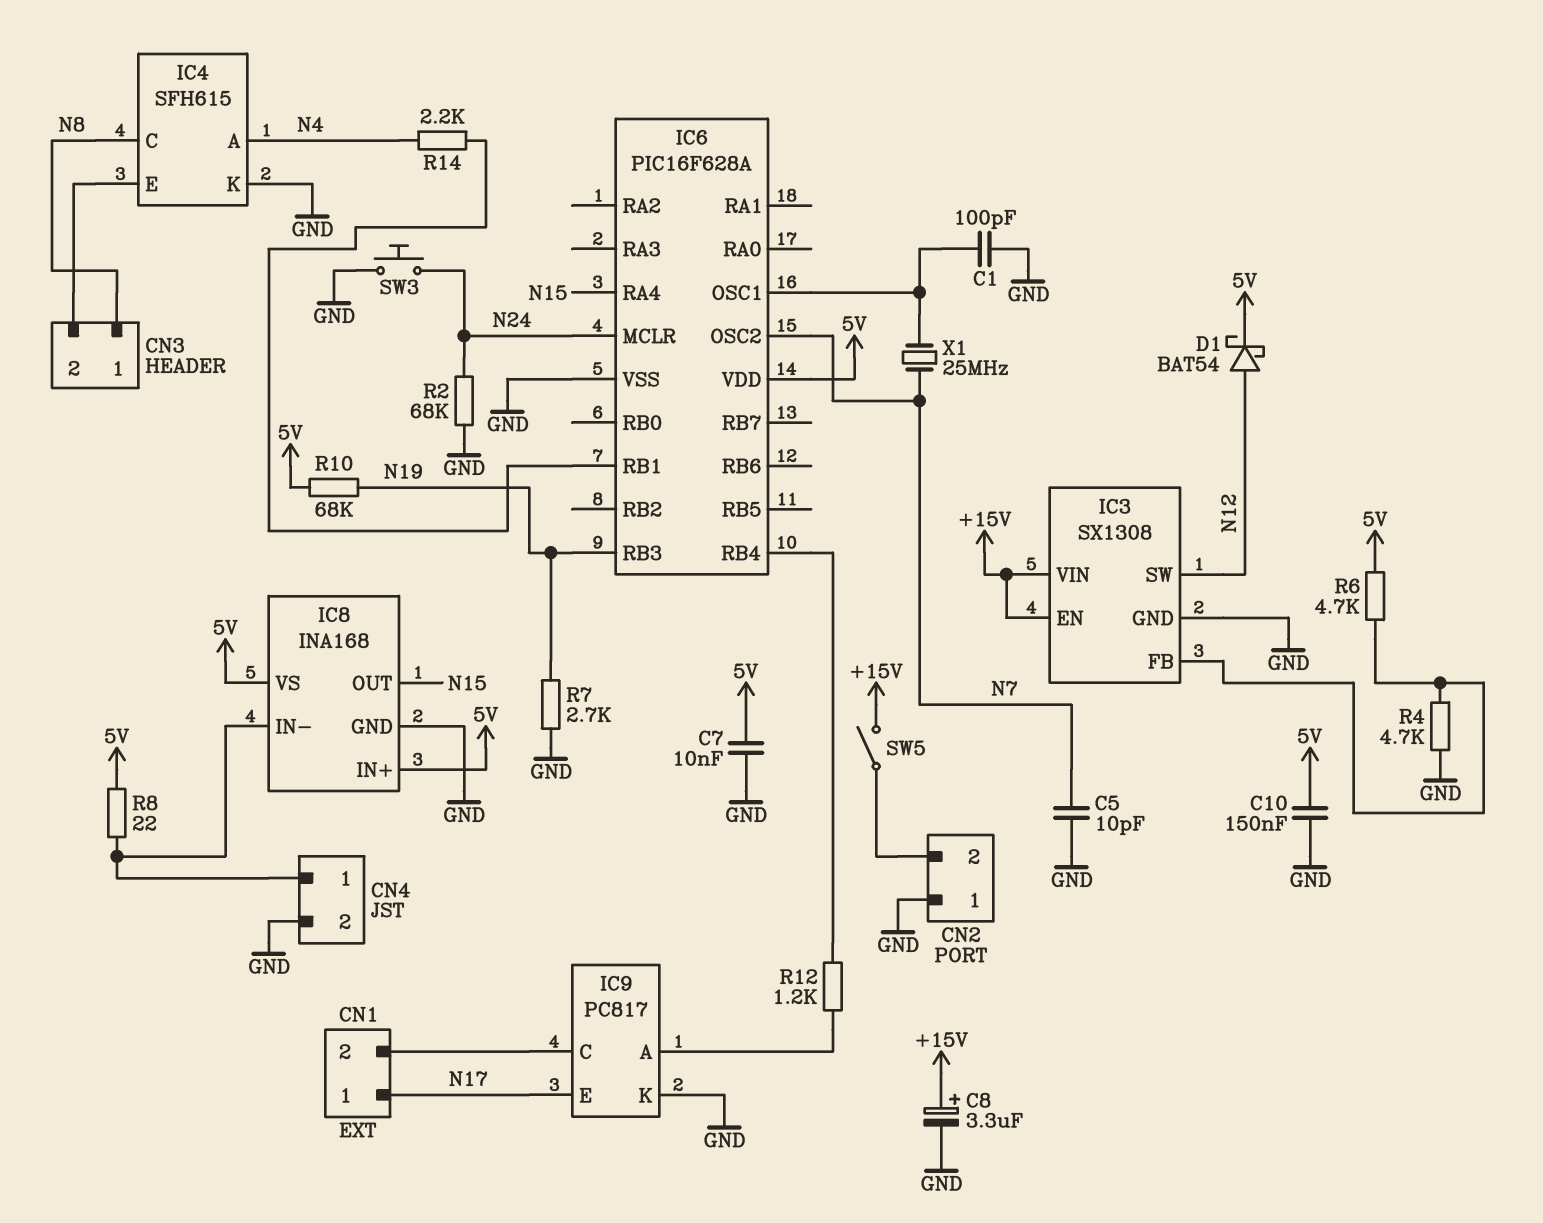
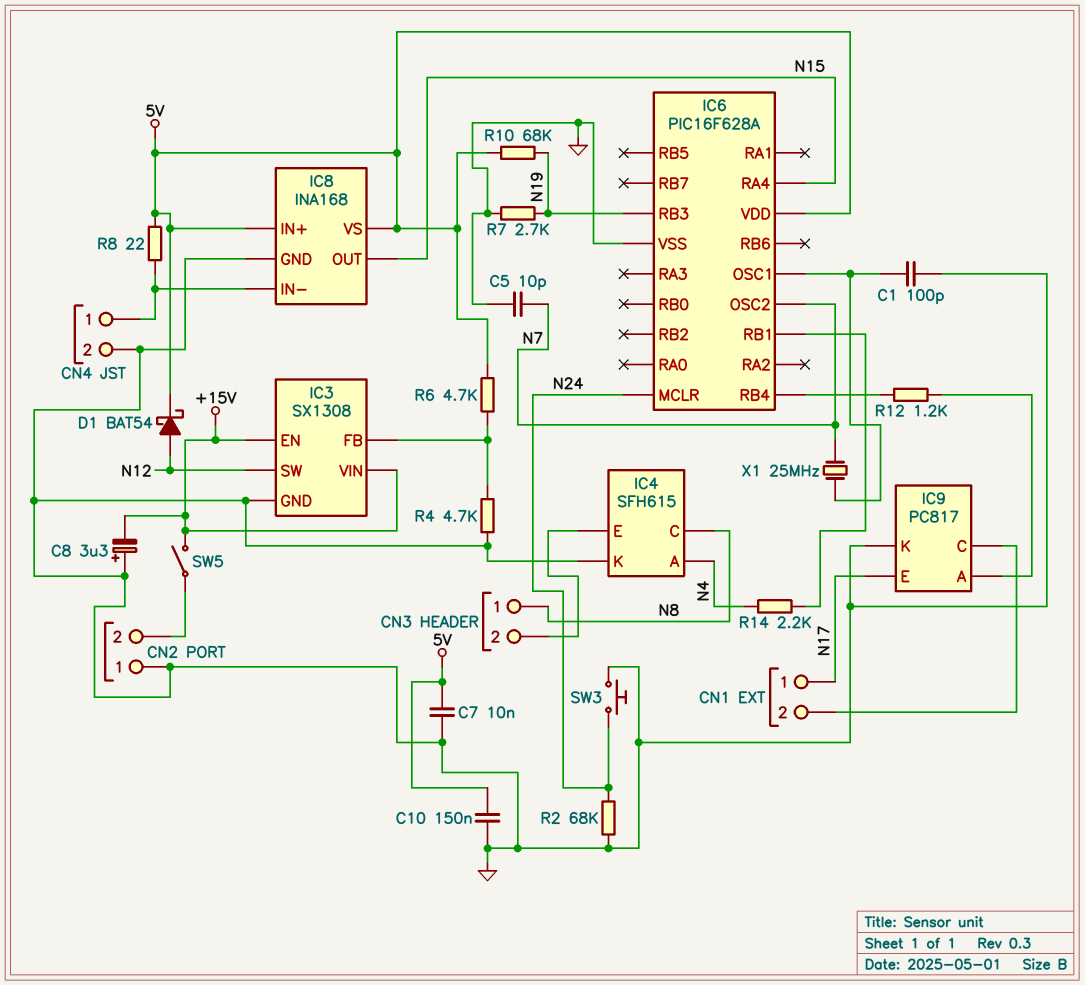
C8: 3.3uF (plus +15V, minus GND) -> 3.3uF (plus GND, minus +15V)

